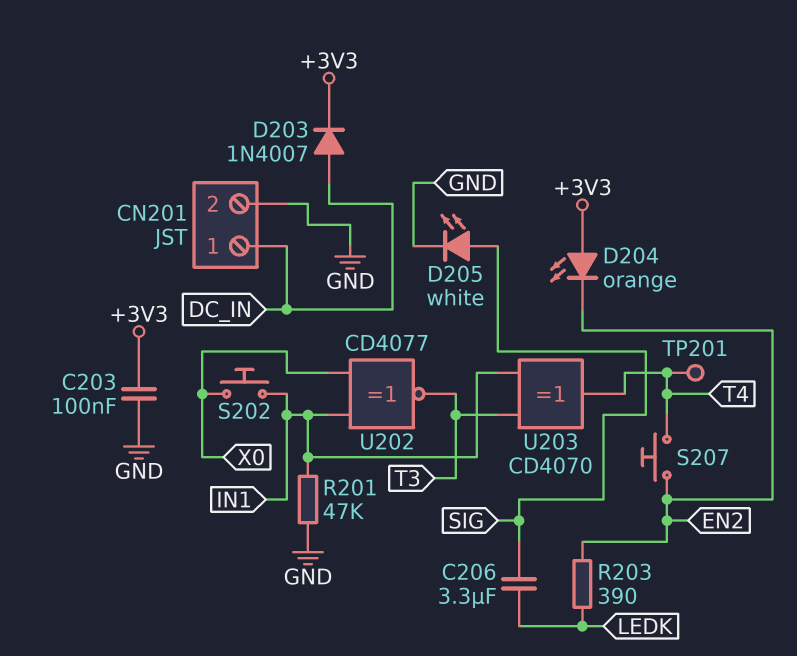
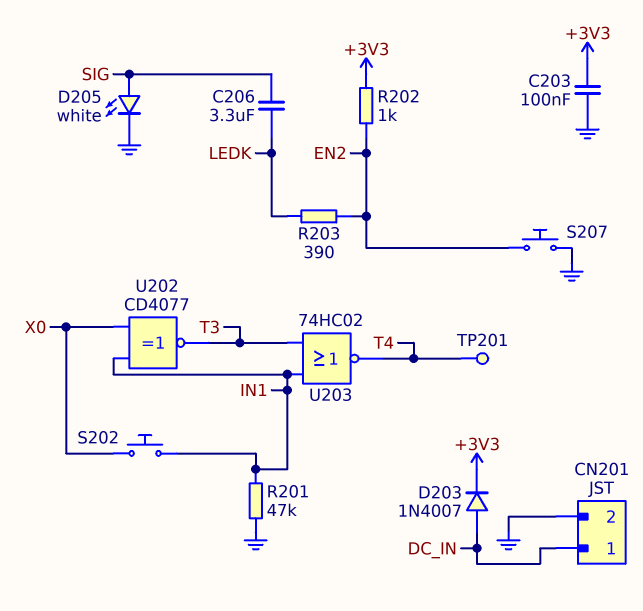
D204: LED orange (A +3V3, K EN2) -> none
R202: none -> 1k (+3V3, EN2)
S207: button (EN2, T4) -> button (EN2, GND)
U203: XOR CD4070 (in IN1, in T3, out T4) -> NOR 74HC02 (in IN1, in T3, out T4)

